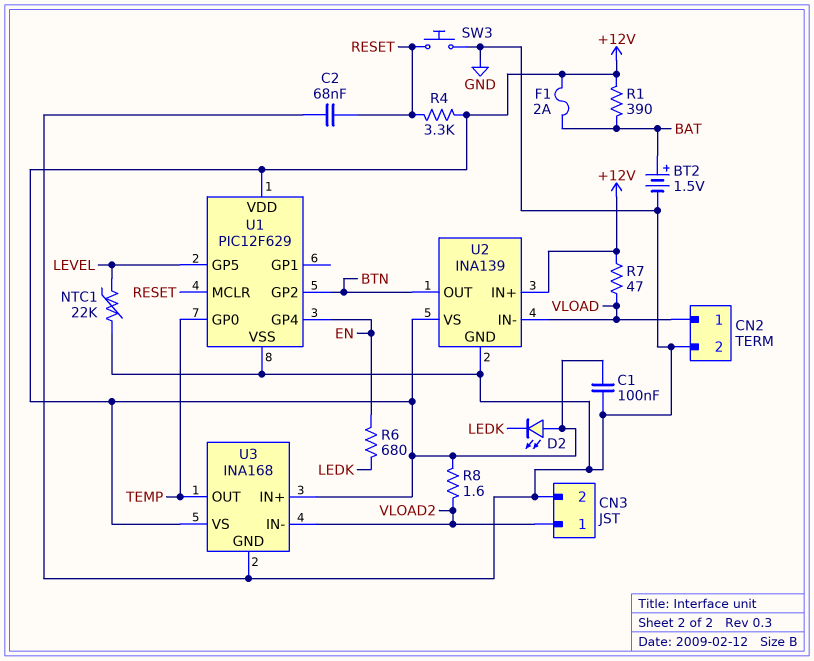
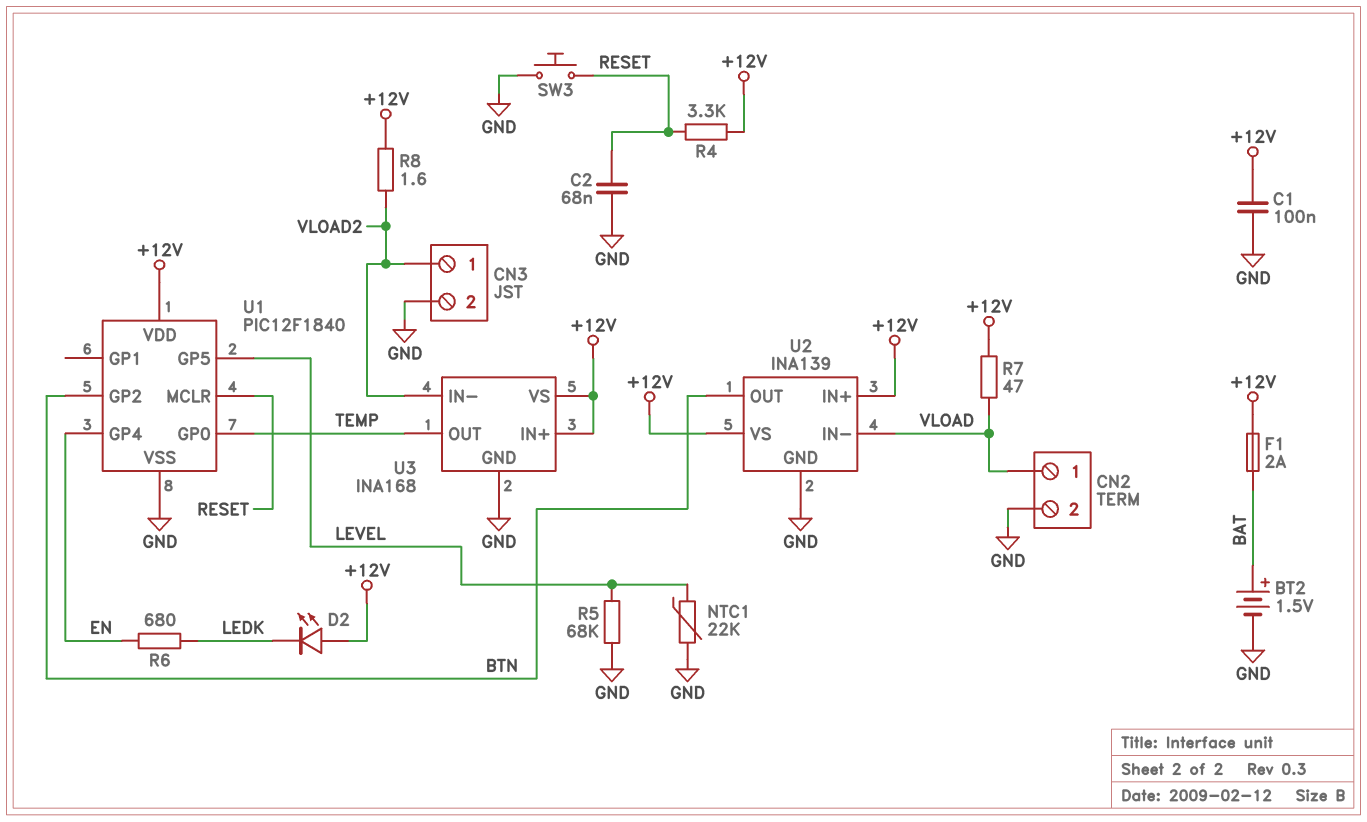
R1: 390 (+12V, BAT) -> none
R5: none -> 68k (GND, LEVEL)
U1: PIC12F629 -> PIC12F1840

